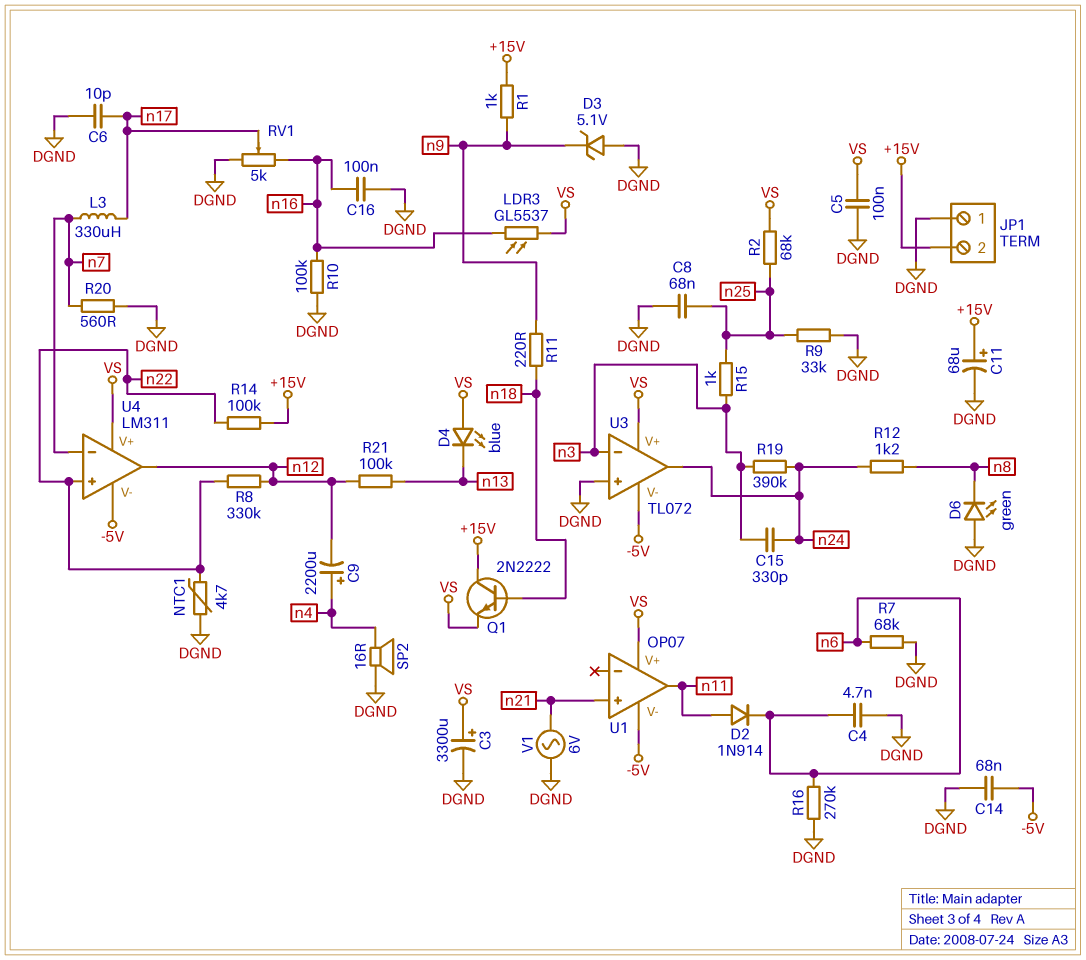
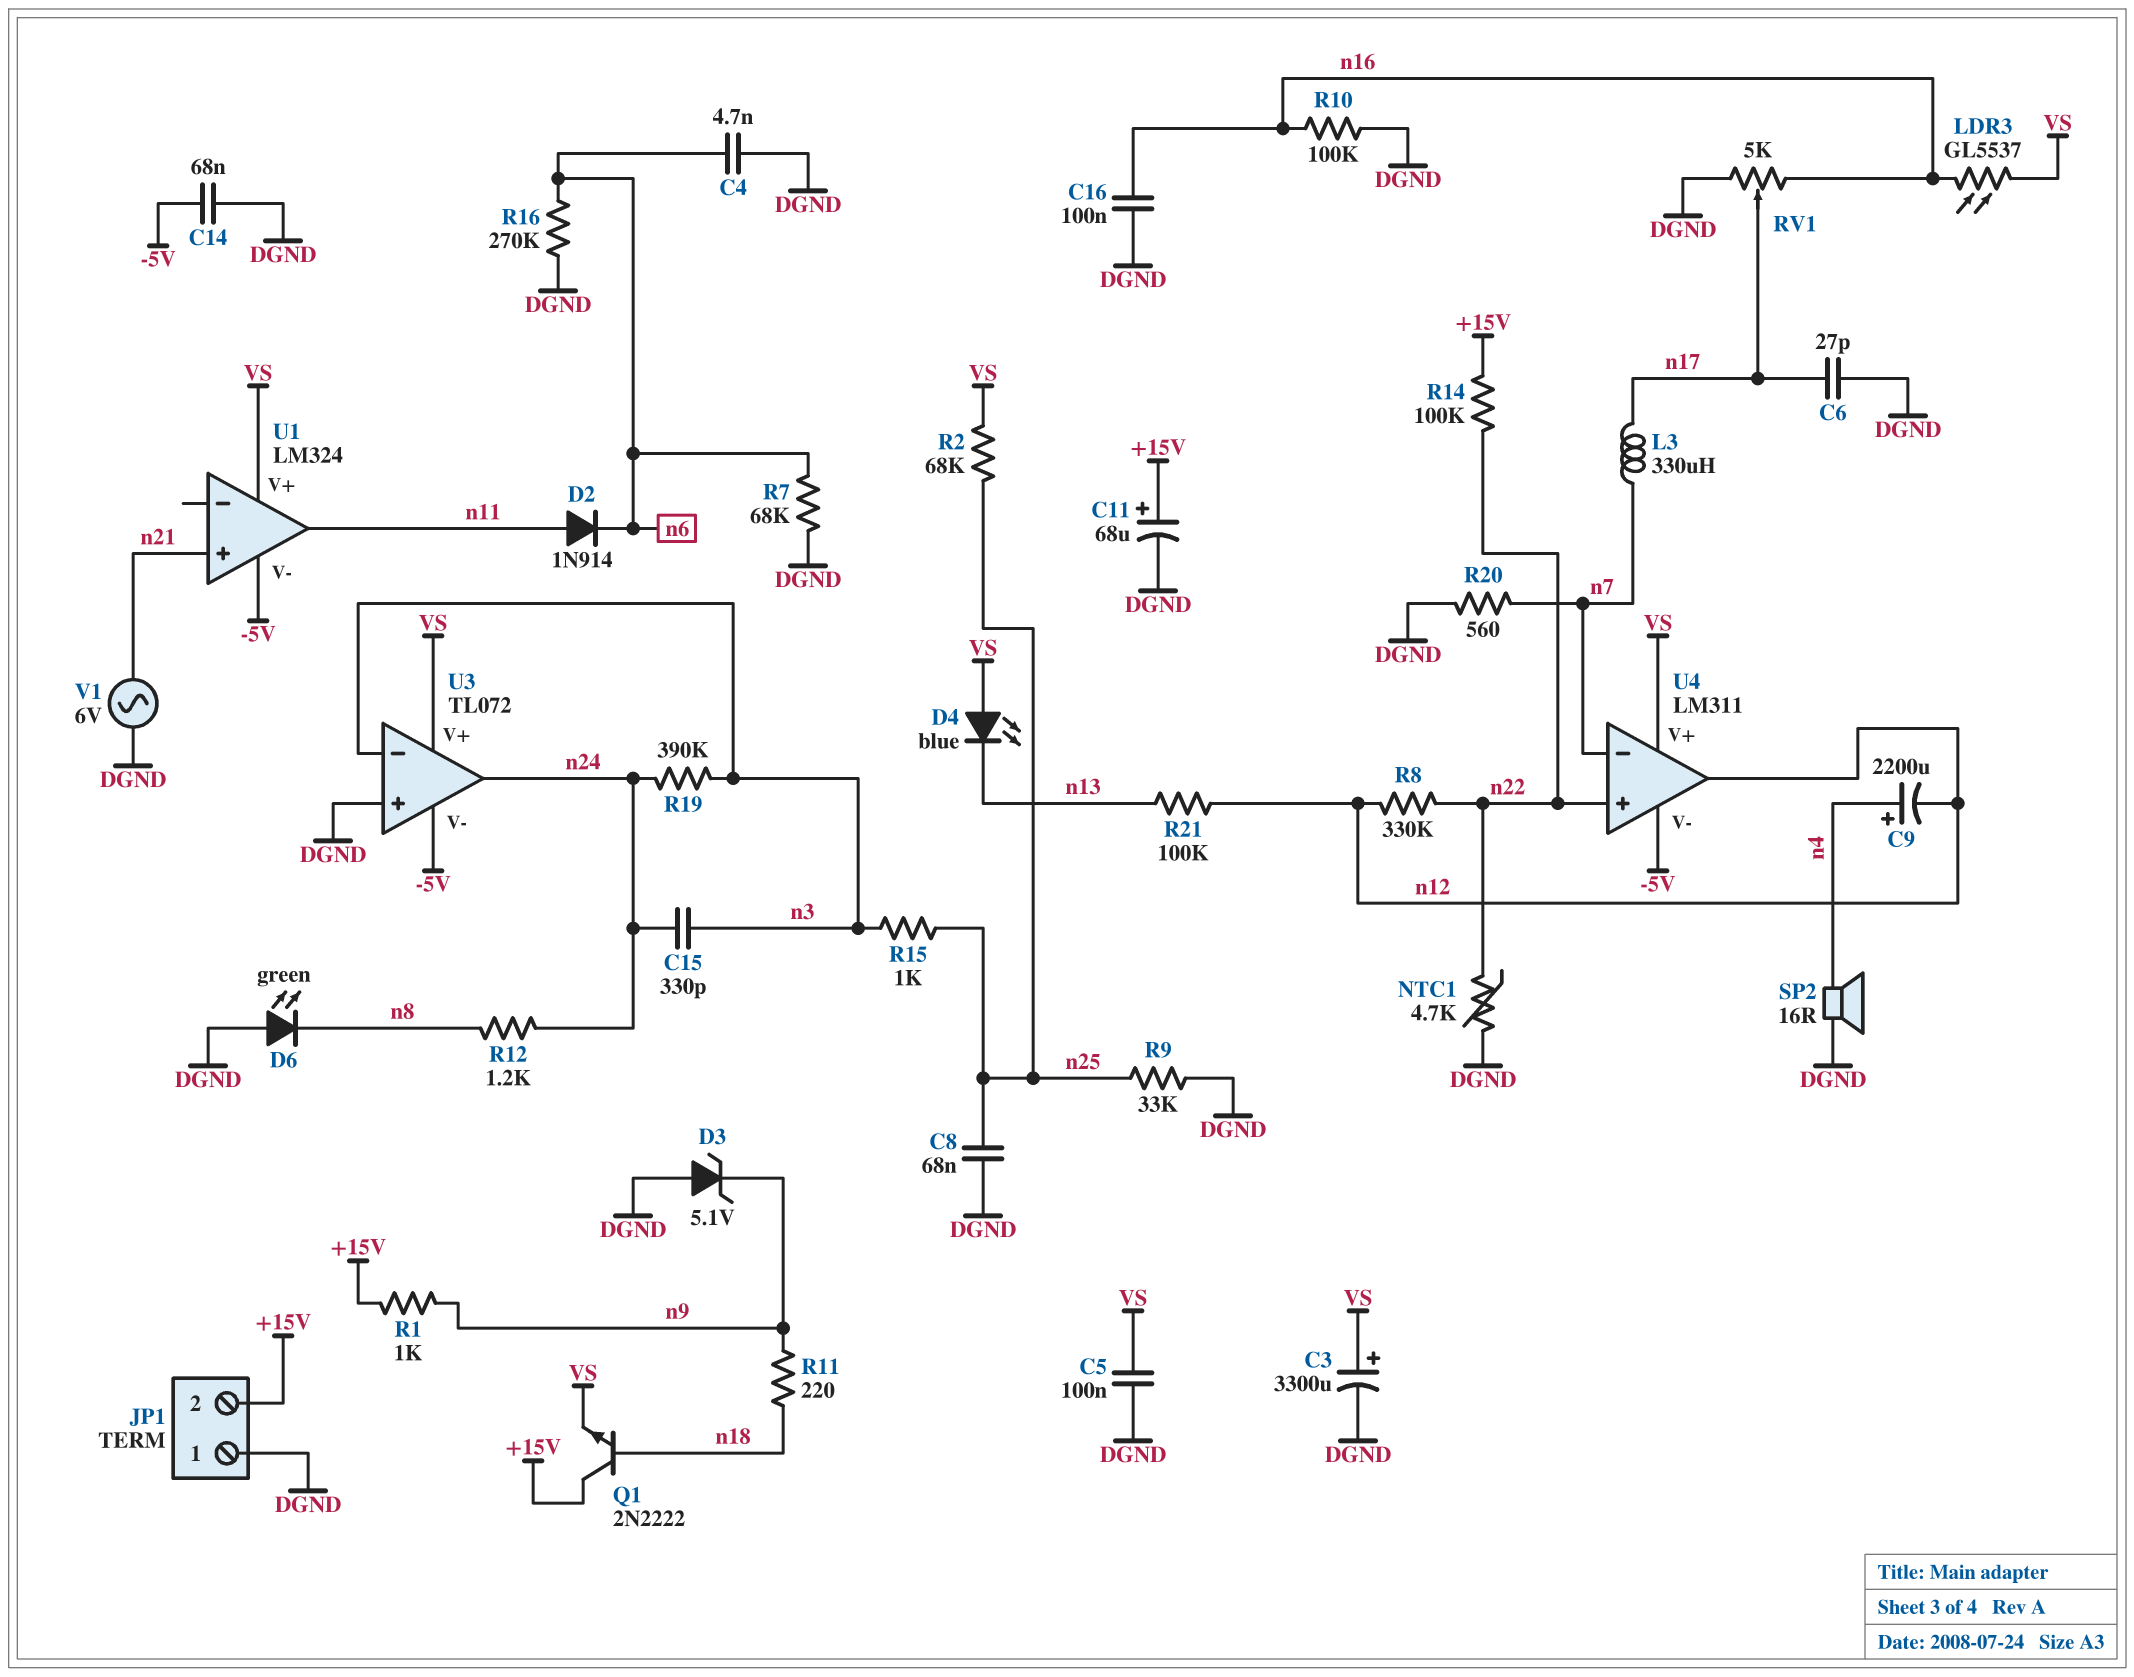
C6: 10pF (DGND, n17) -> 27pF (DGND, n17)
U1: OP07 -> LM324

